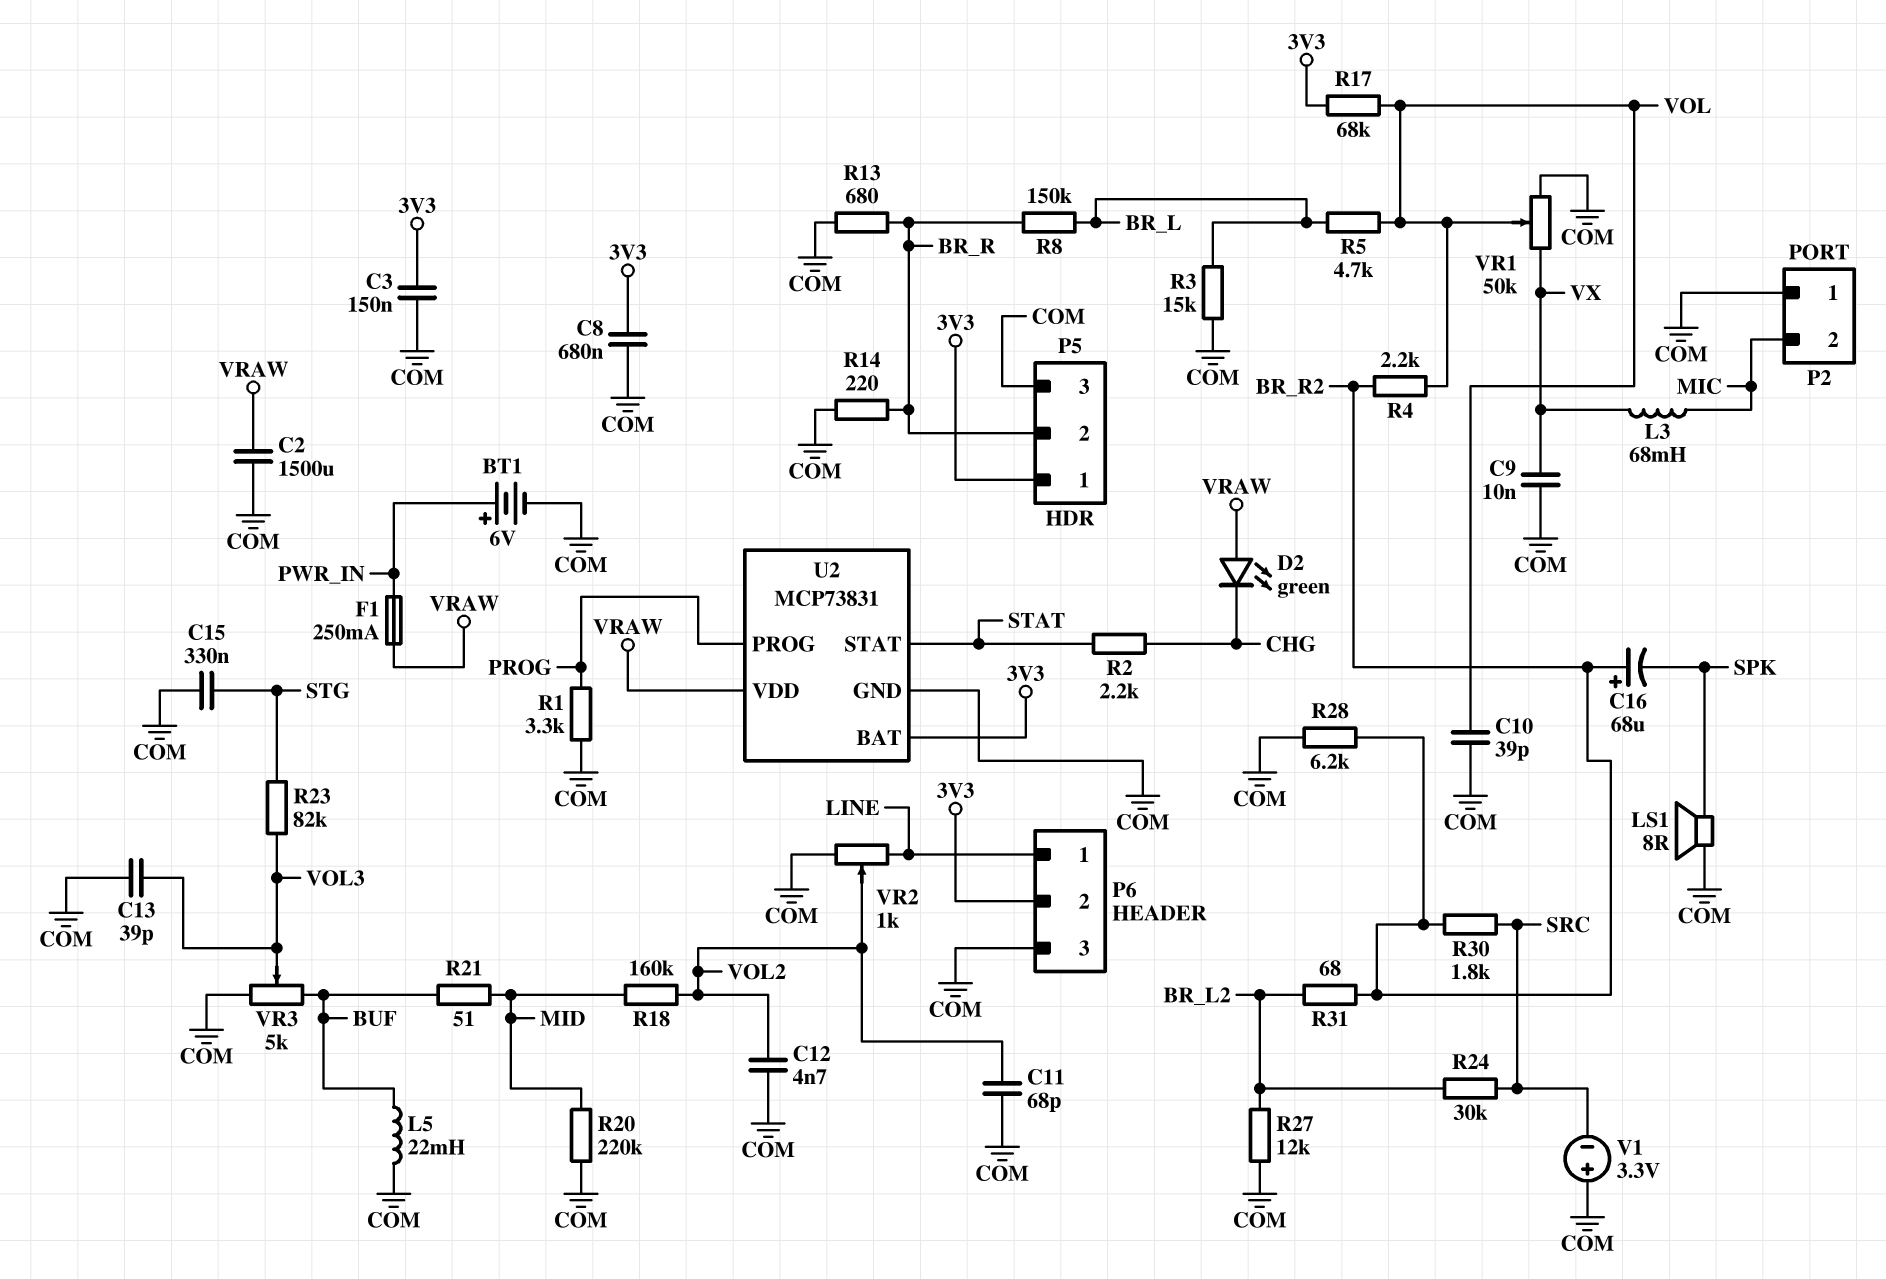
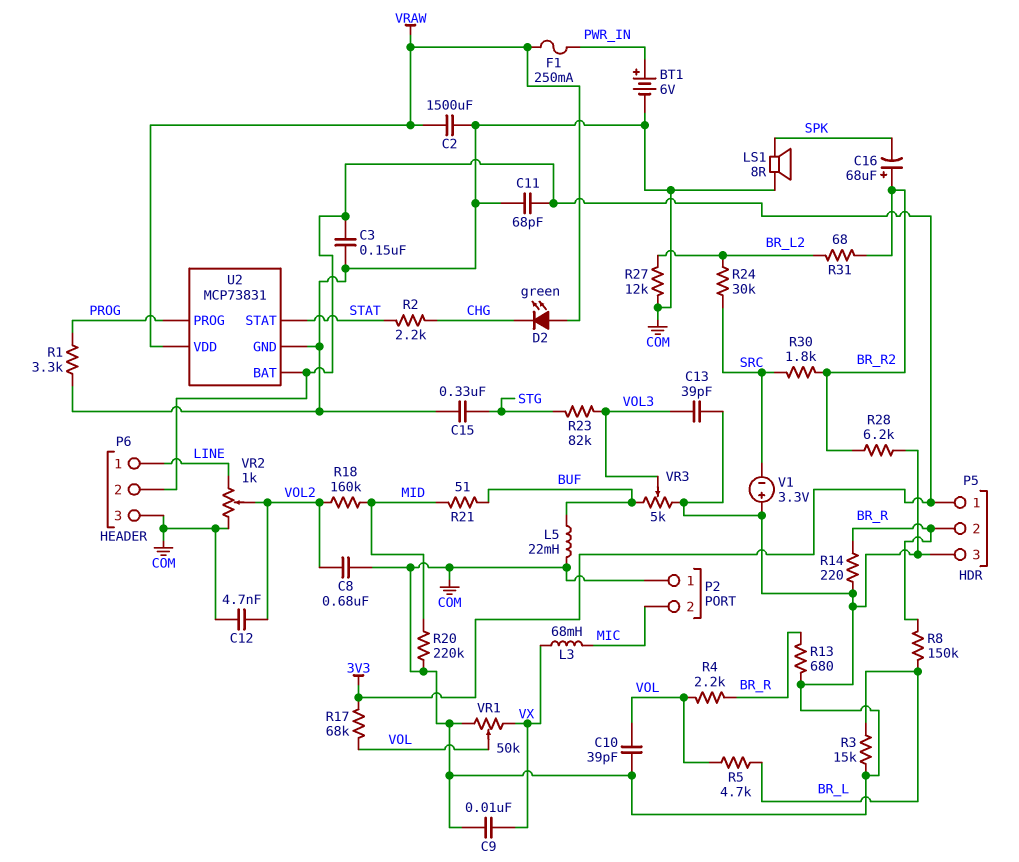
C8: 680nF (3V3, COM) -> 680nF (COM, VOL2)
C11: 68pF (COM, VOL2) -> 68pF (3V3, COM)
R4: 2.2k (BR_R2, VOL) -> 2.2k (BR_R, VOL)

